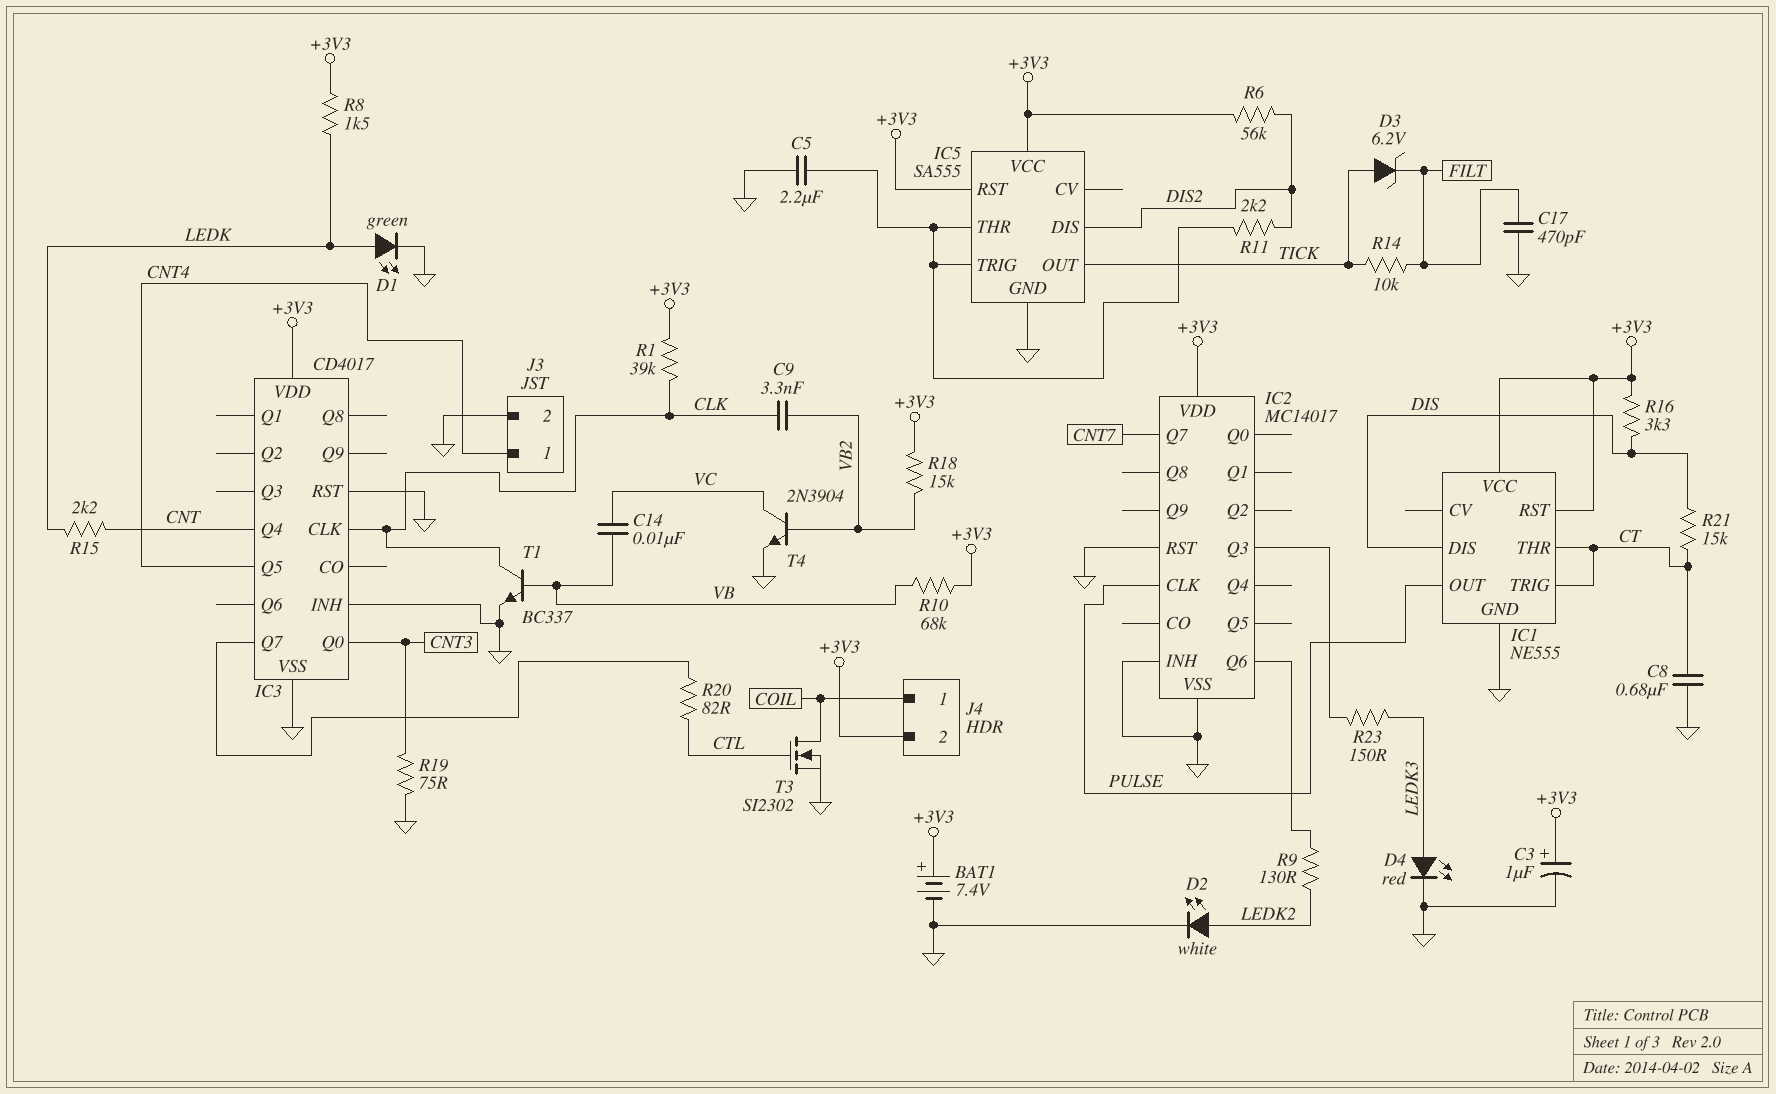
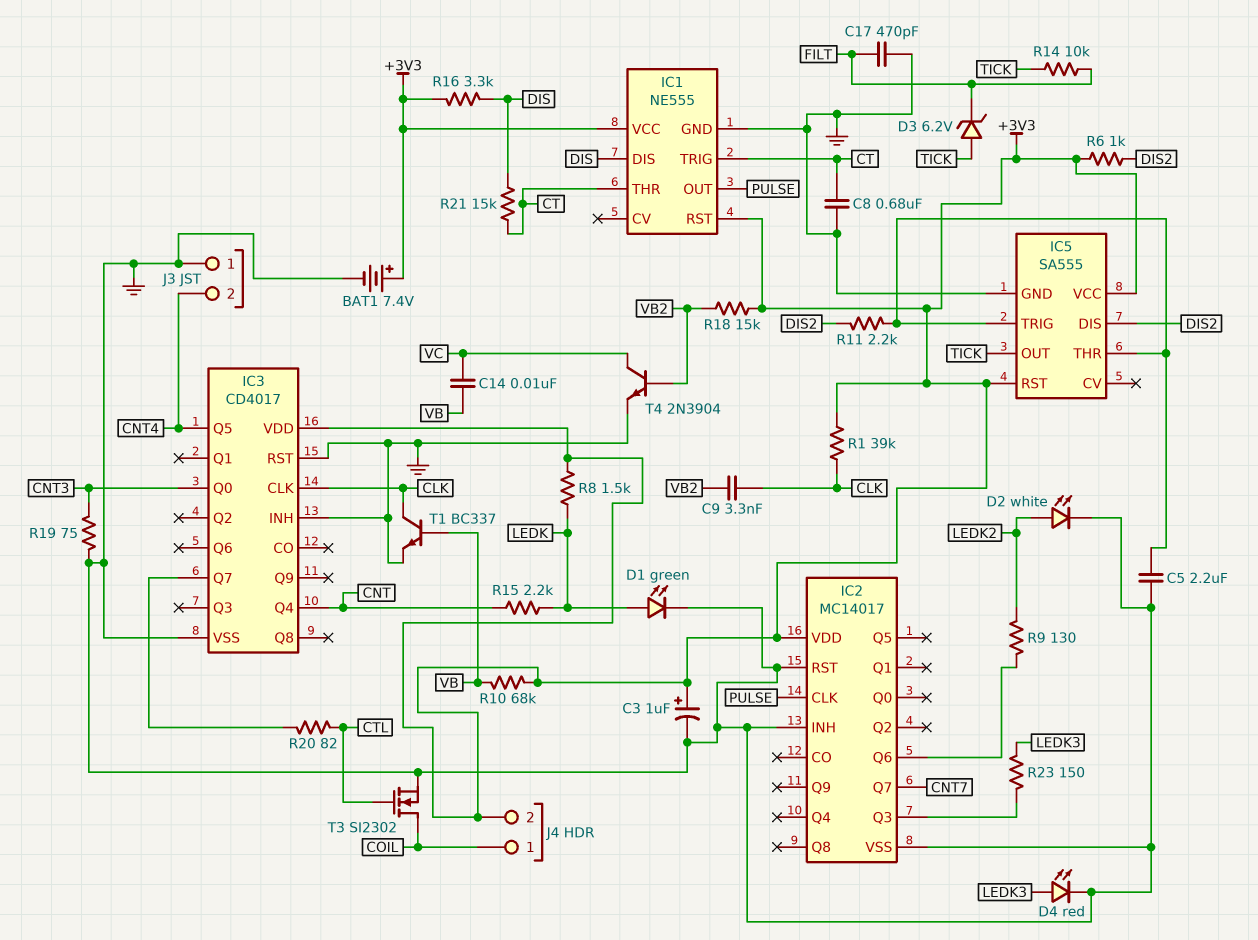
J3 pin 1: CNT4 -> GND
J3 pin 2: GND -> CNT4
R6: 56k (+3V3, DIS2) -> 1k (+3V3, DIS2)

